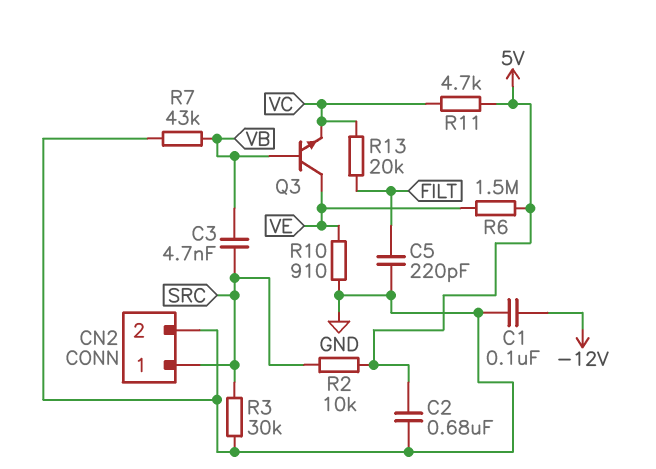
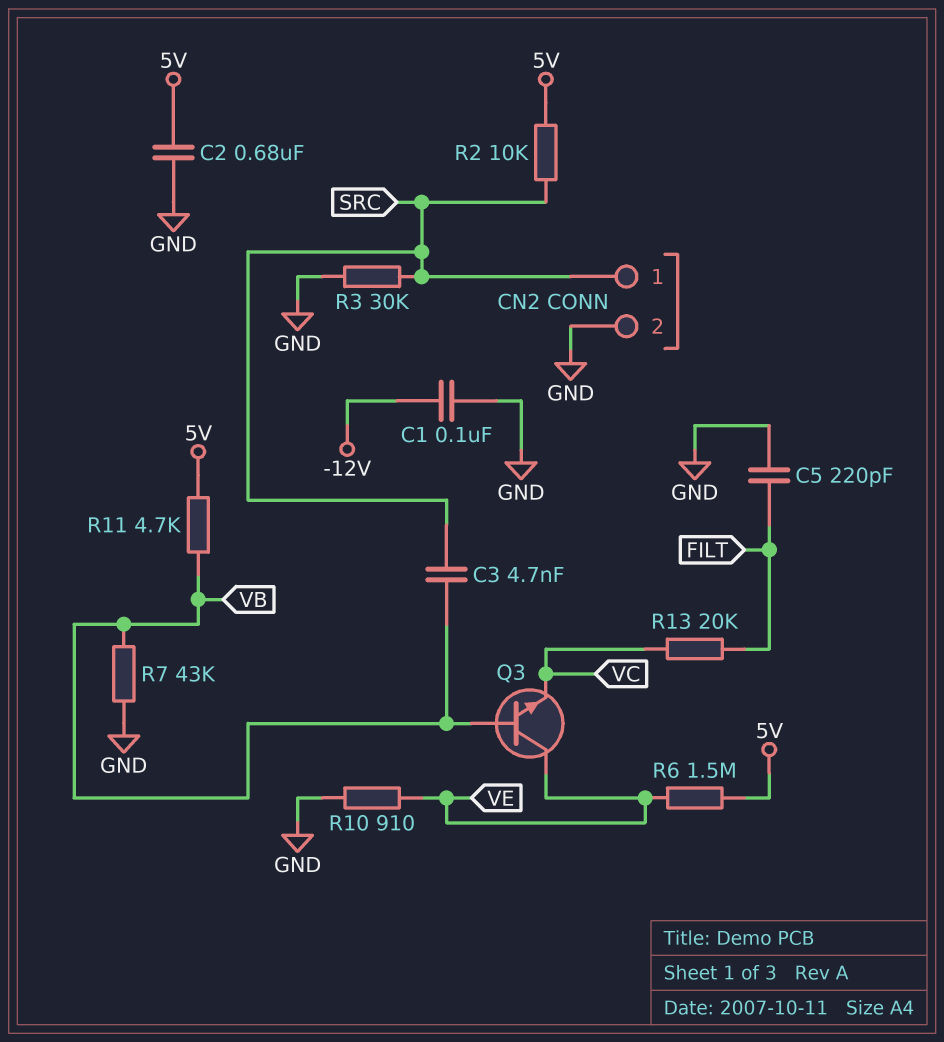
R11: 4.7k (5V, VC) -> 4.7k (5V, VB)

